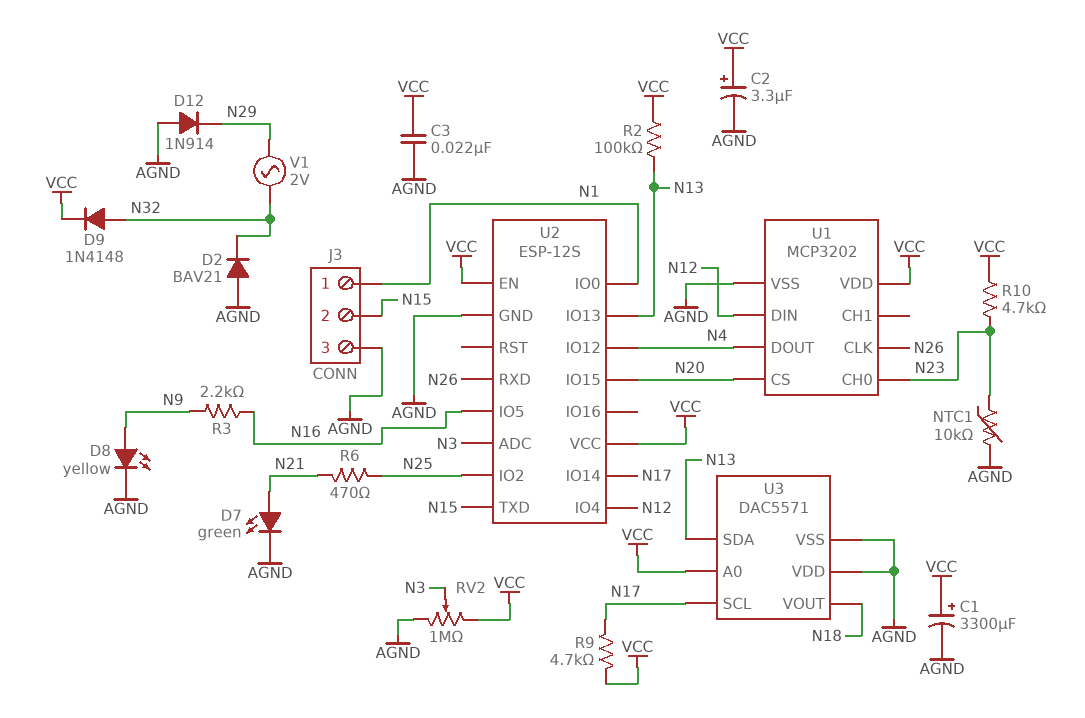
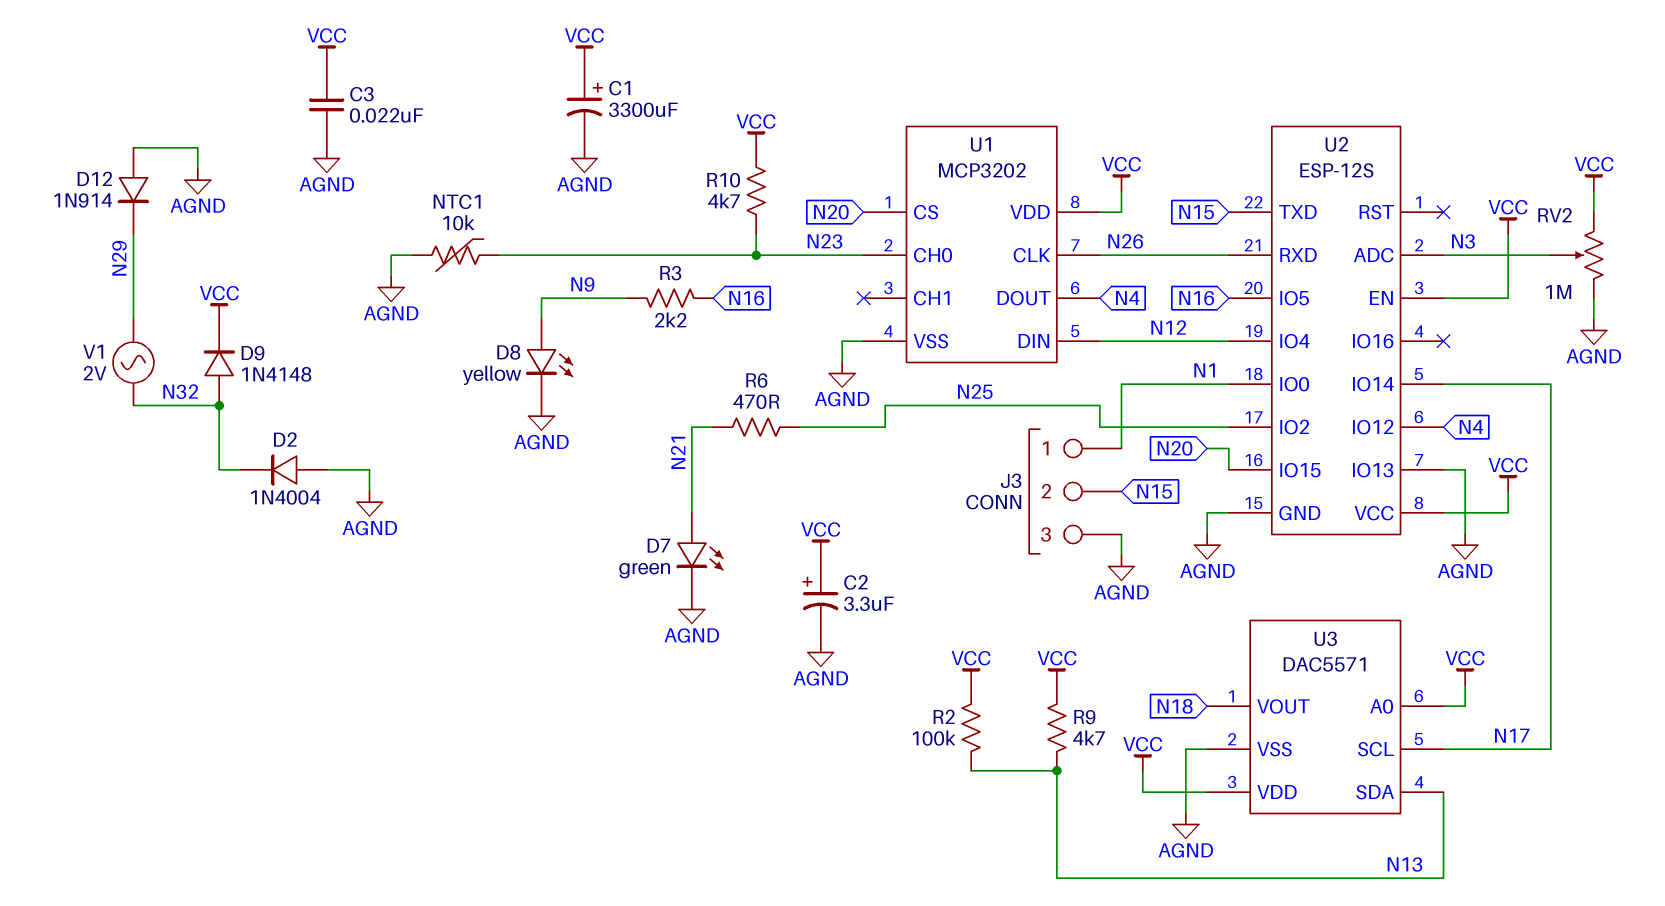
D2: diode BAV21 (A AGND, K N32) -> diode 1N4004 (A AGND, K N32)
R9: 4.7k (N17, VCC) -> 4.7k (N13, VCC)
U2 pin IO13: N13 -> AGND
U3 pin VDD: AGND -> VCC

